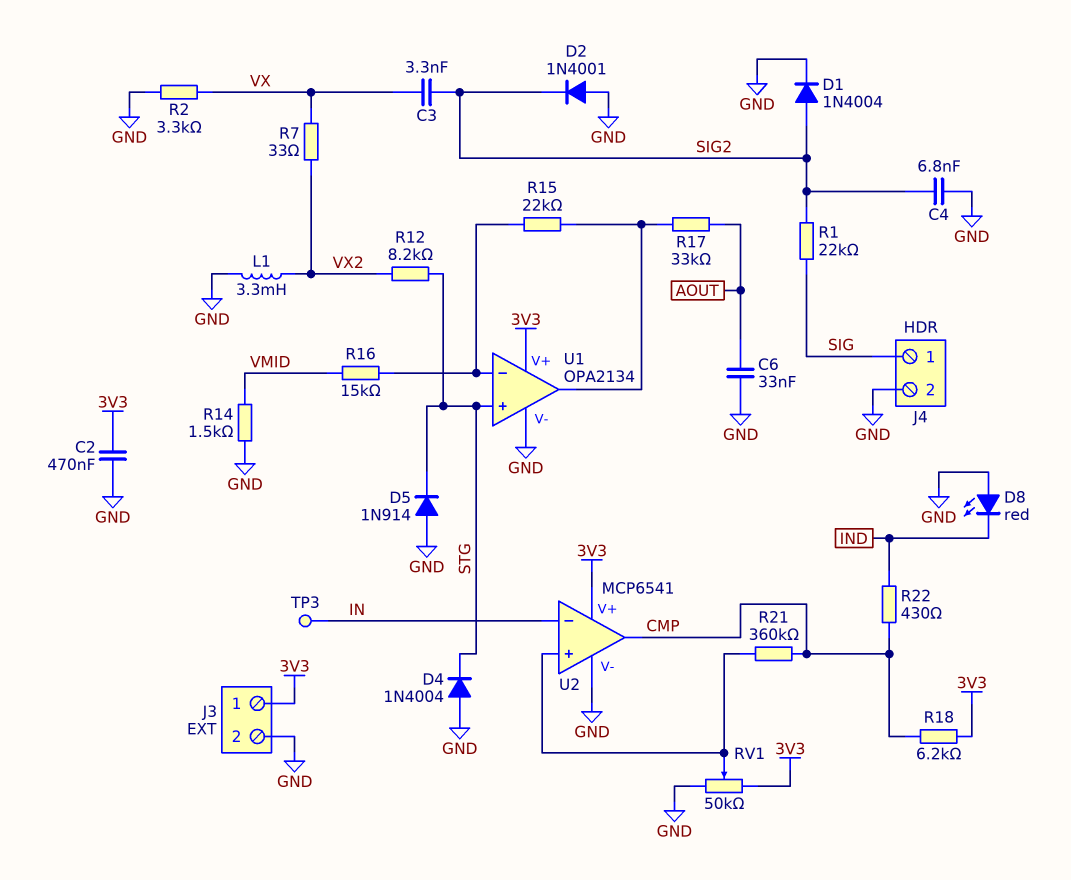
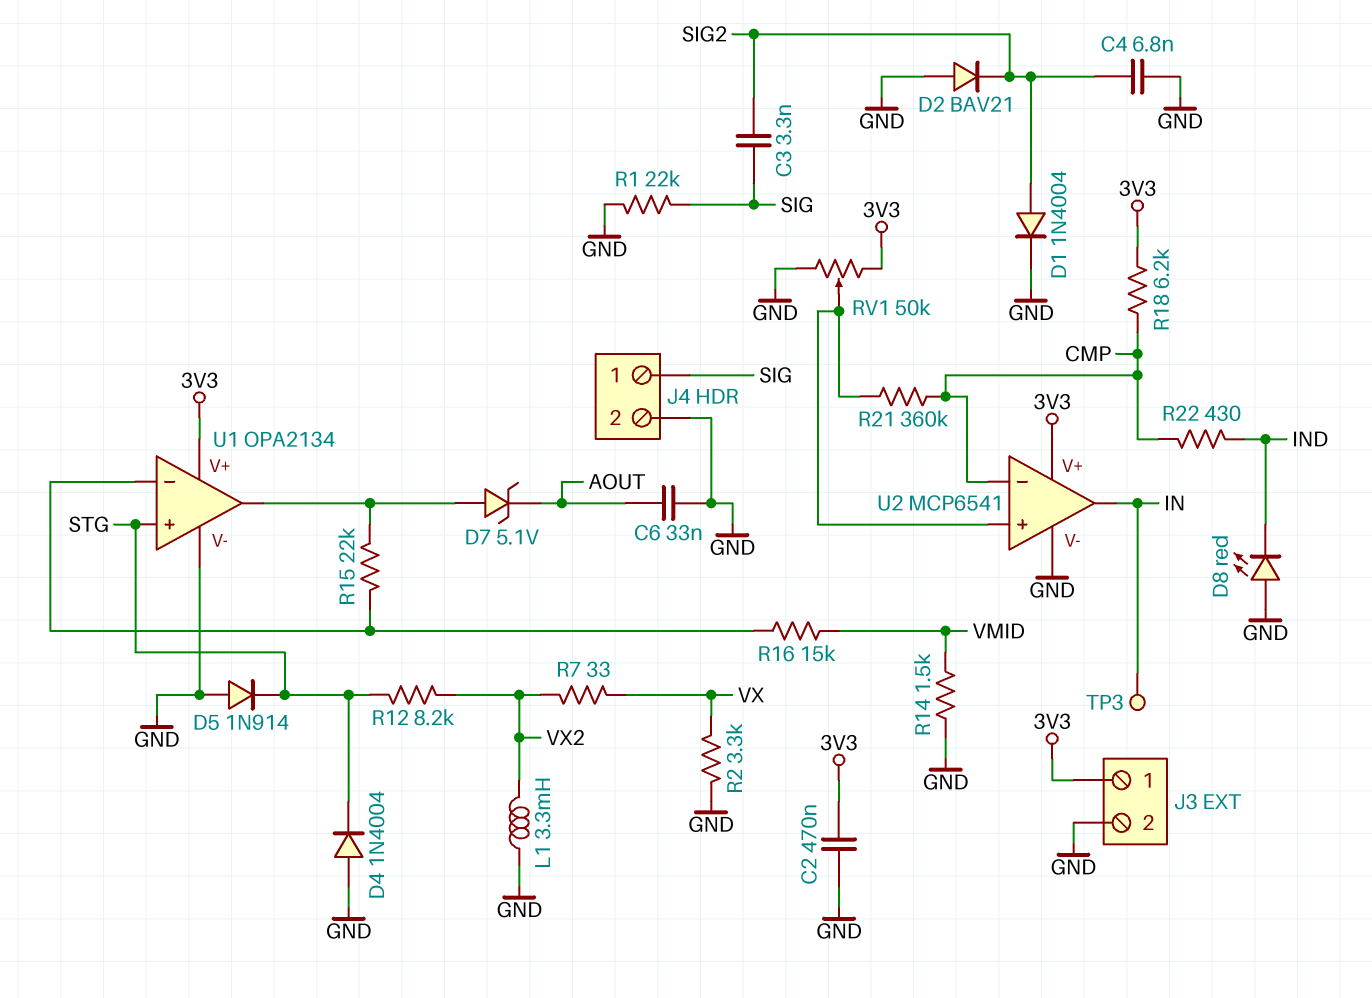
C3: 3.3nF (SIG2, VX) -> 3.3nF (SIG, SIG2)
D2: diode 1N4001 (A GND, K SIG2) -> diode BAV21 (A GND, K SIG2)
D7: none -> zener 5.1V (A U1/out, K AOUT)
R1: 22k (SIG, SIG2) -> 22k (GND, SIG)
R17: 33k (AOUT, U1/out) -> none
U2 pin in-: IN -> CMP
U2 pin out: CMP -> IN

